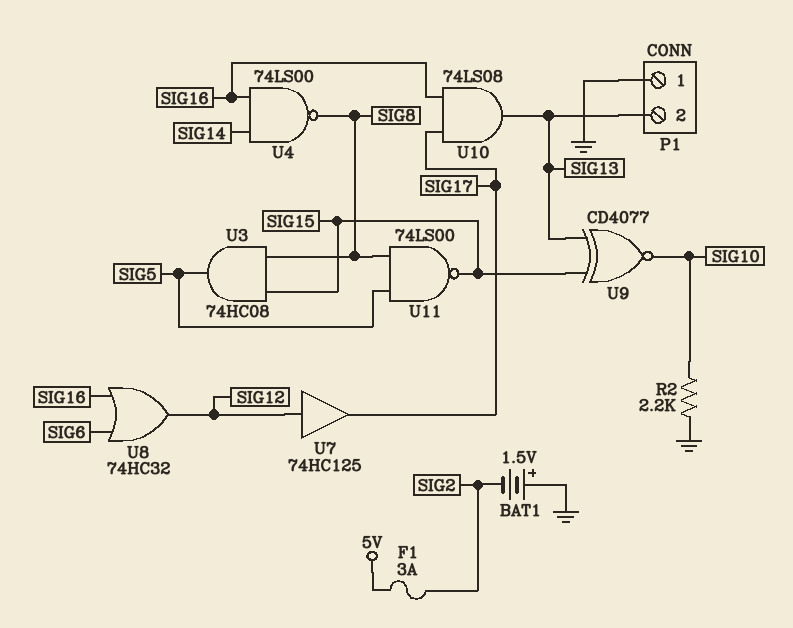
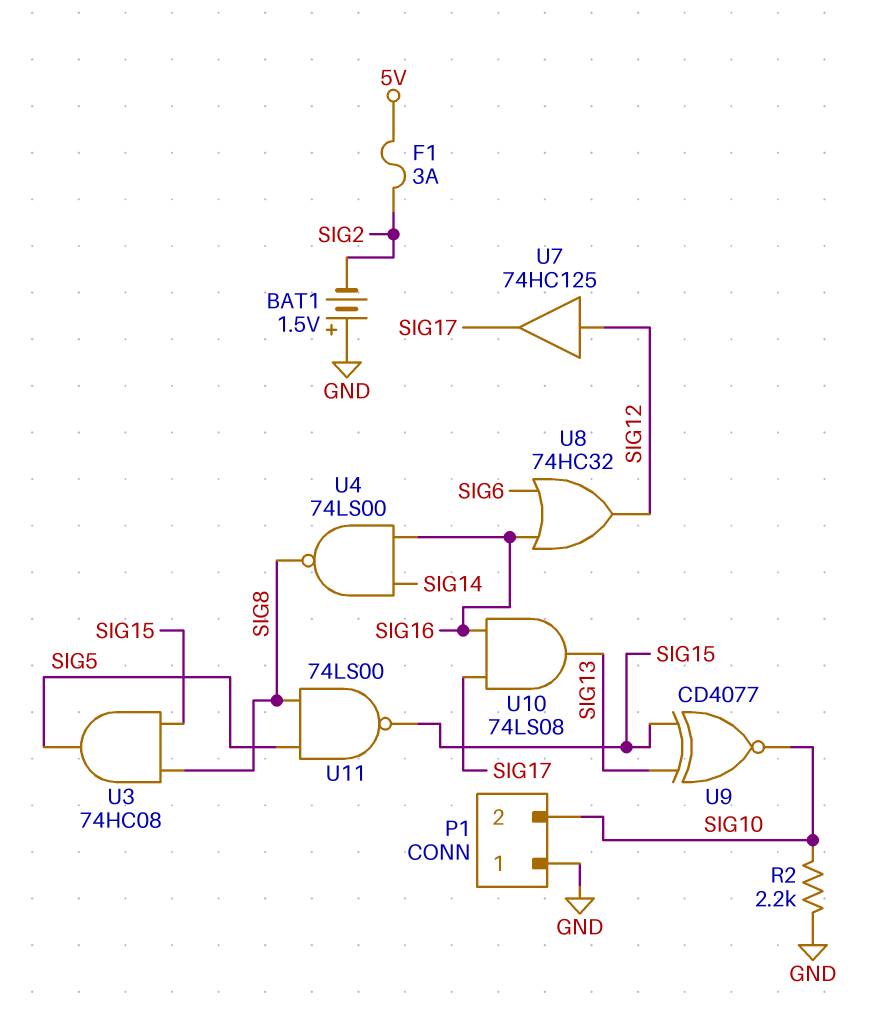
P1 pin 2: SIG13 -> SIG10

